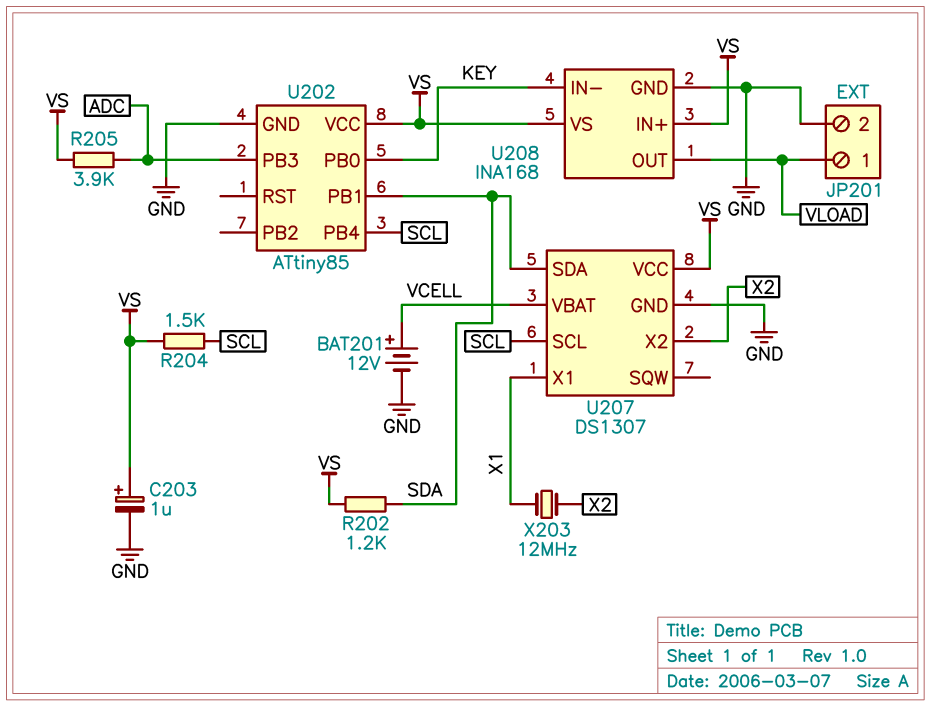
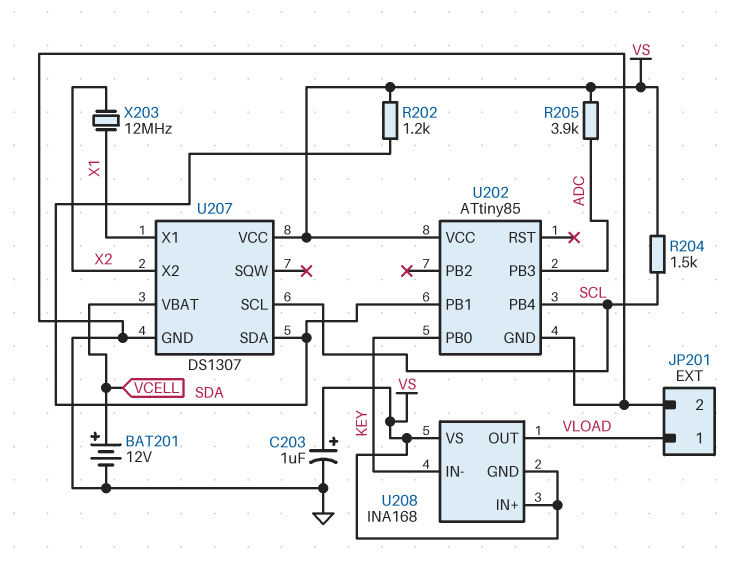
U208 pin GND: GND -> VS

